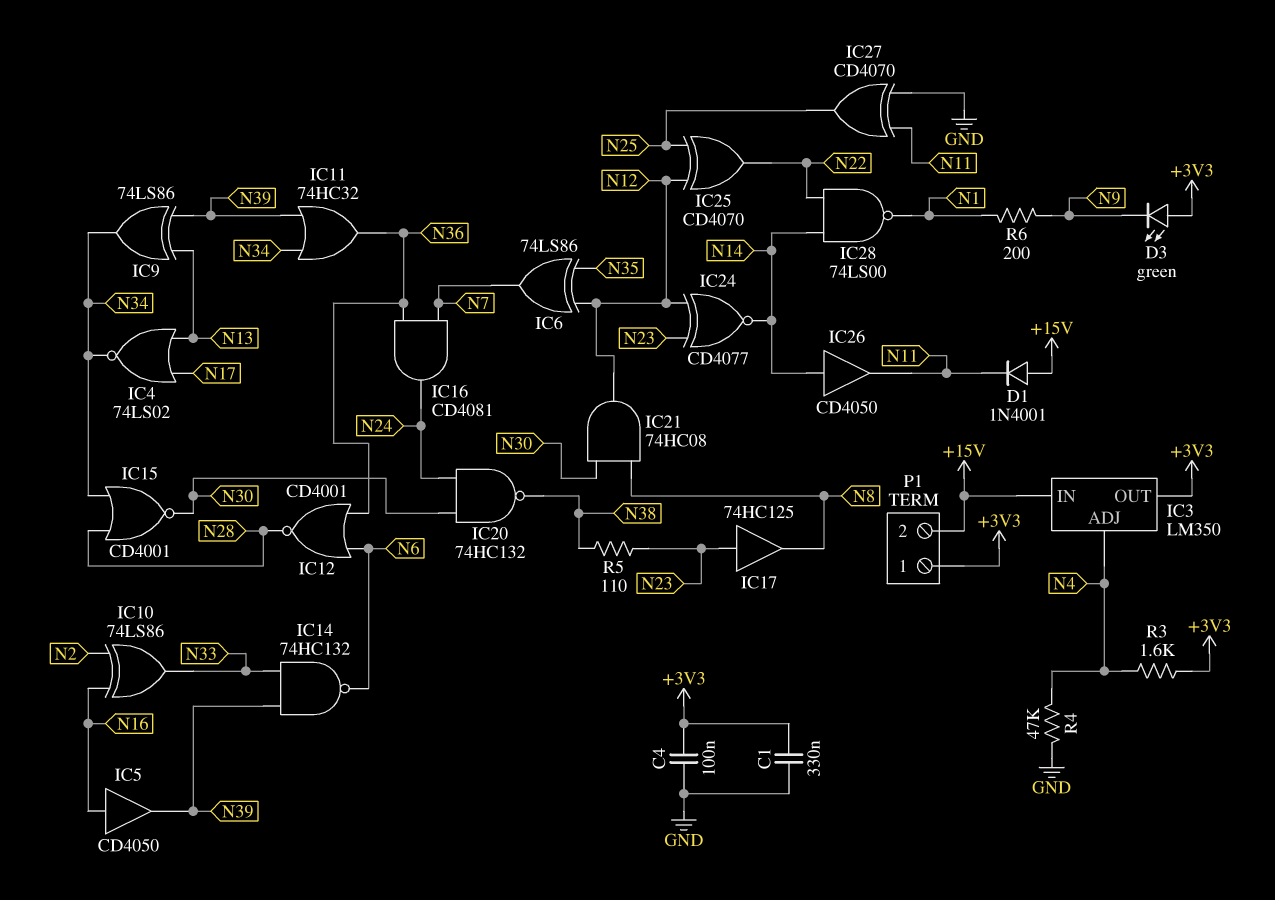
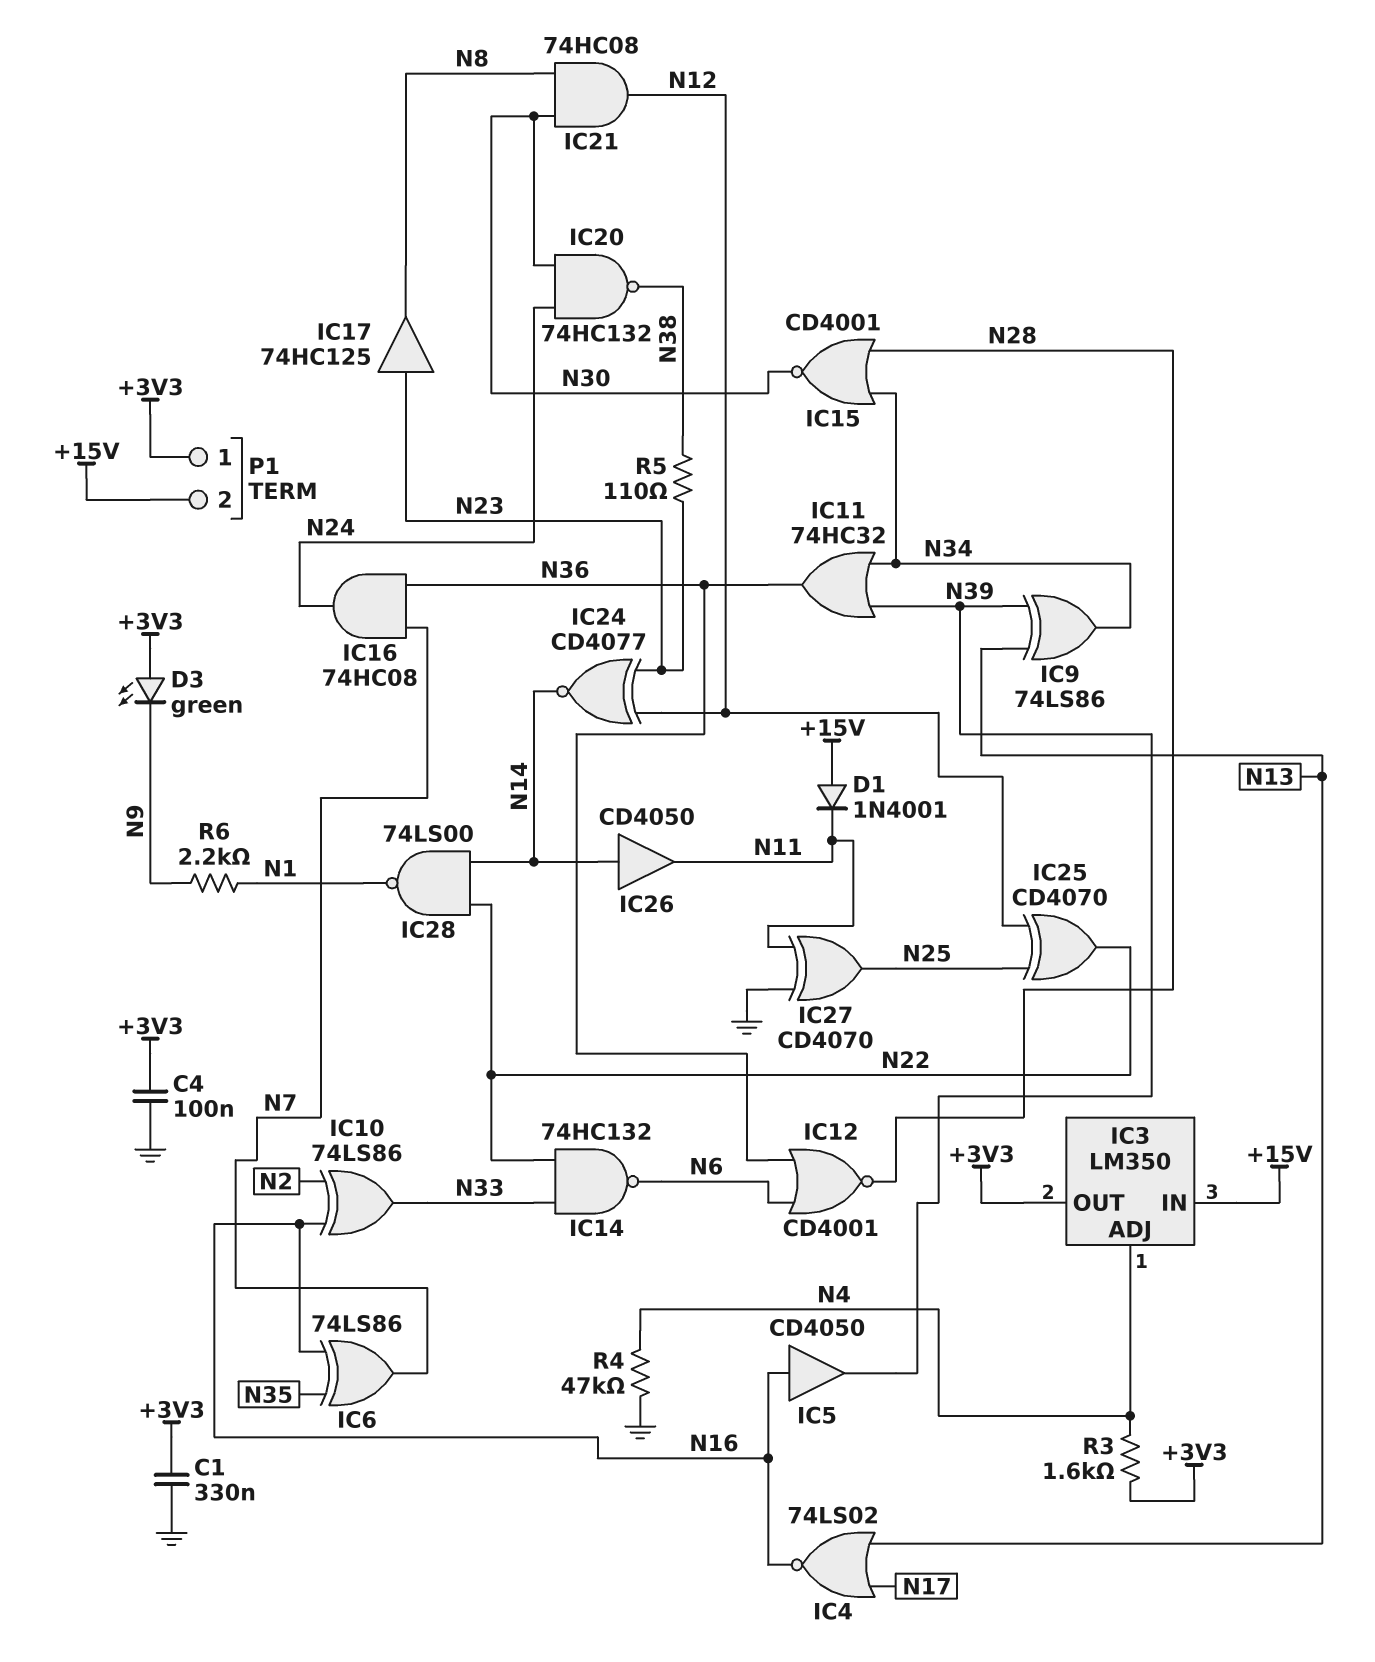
IC4: NOR 74LS02 (in N13, in N17, out N34) -> NOR 74LS02 (in N13, in N17, out N16)
IC6: XOR 74LS86 (in N12, in N35, out N7) -> XOR 74LS86 (in N16, in N35, out N7)
IC14: NAND 74HC132 (in N33, in N39, out N6) -> NAND 74HC132 (in N22, in N33, out N6)
IC16: AND CD4081 (in N7, in N36, out N24) -> AND 74HC08 (in N7, in N36, out N24)
R6: 200 (N1, N9) -> 2.2k (N1, N9)

